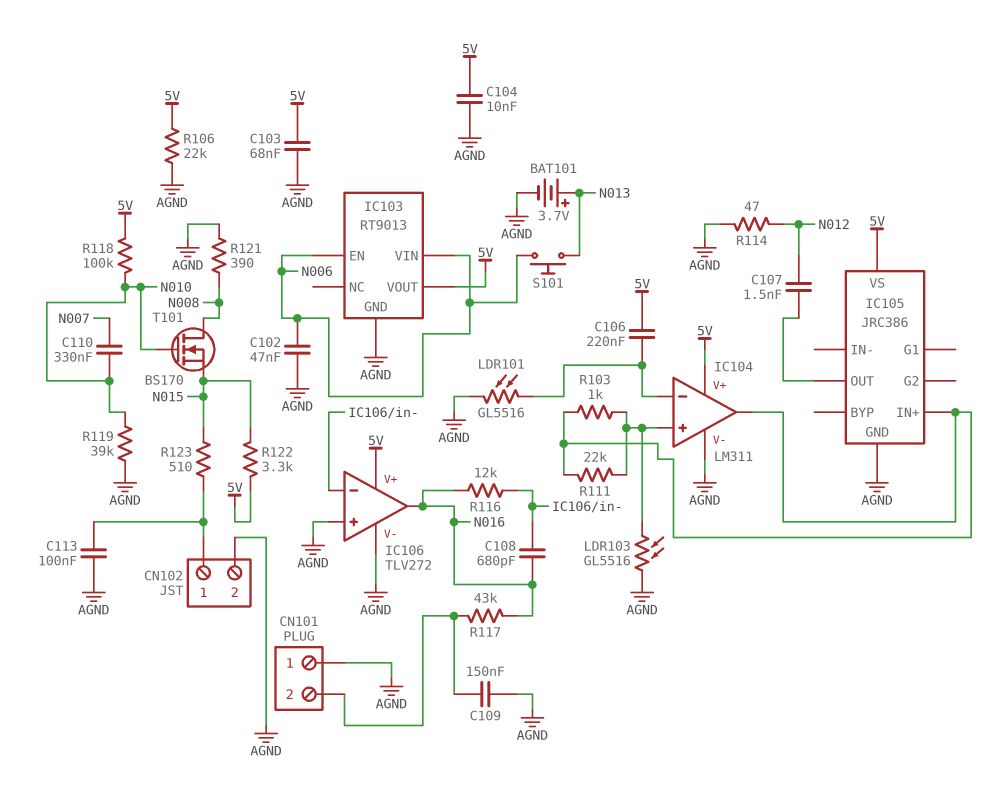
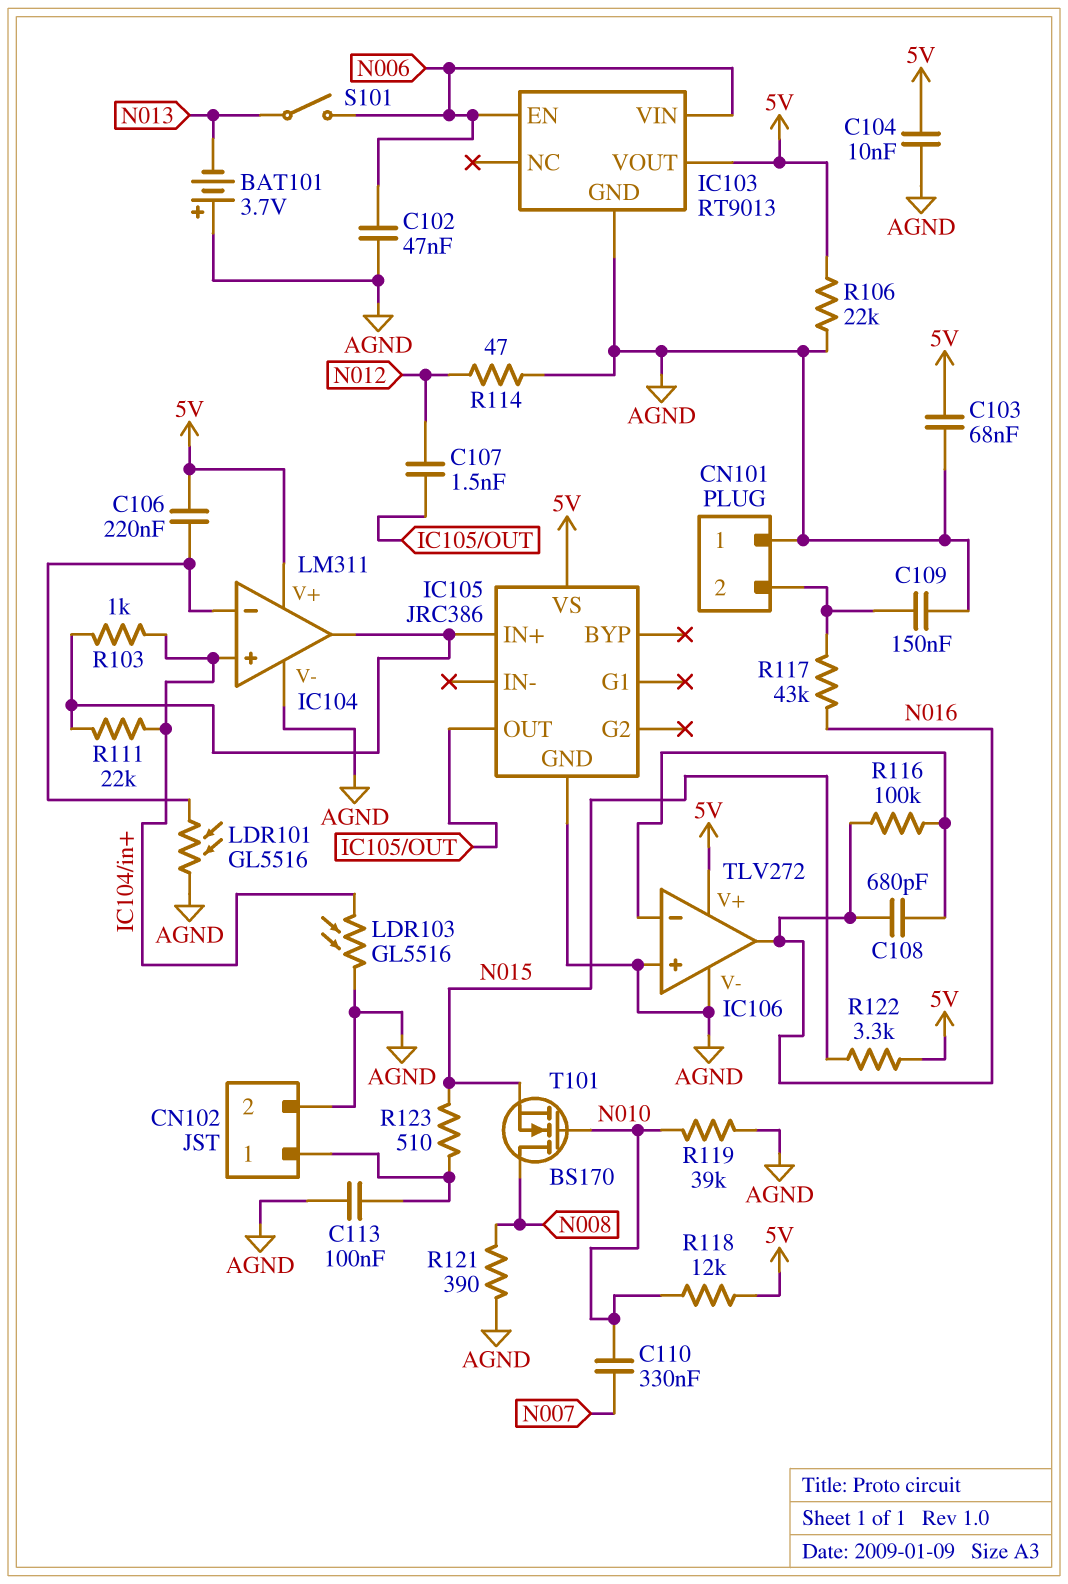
BAT101: 3.7V (plus N013, minus AGND) -> 3.7V (plus AGND, minus N013)
R116: 12k (IC106/in-, N016) -> 100k (IC106/in-, N016)
R118: 100k (5V, N010) -> 12k (5V, N010)
S101: button (N006, N013) -> switch (N006, N013)

